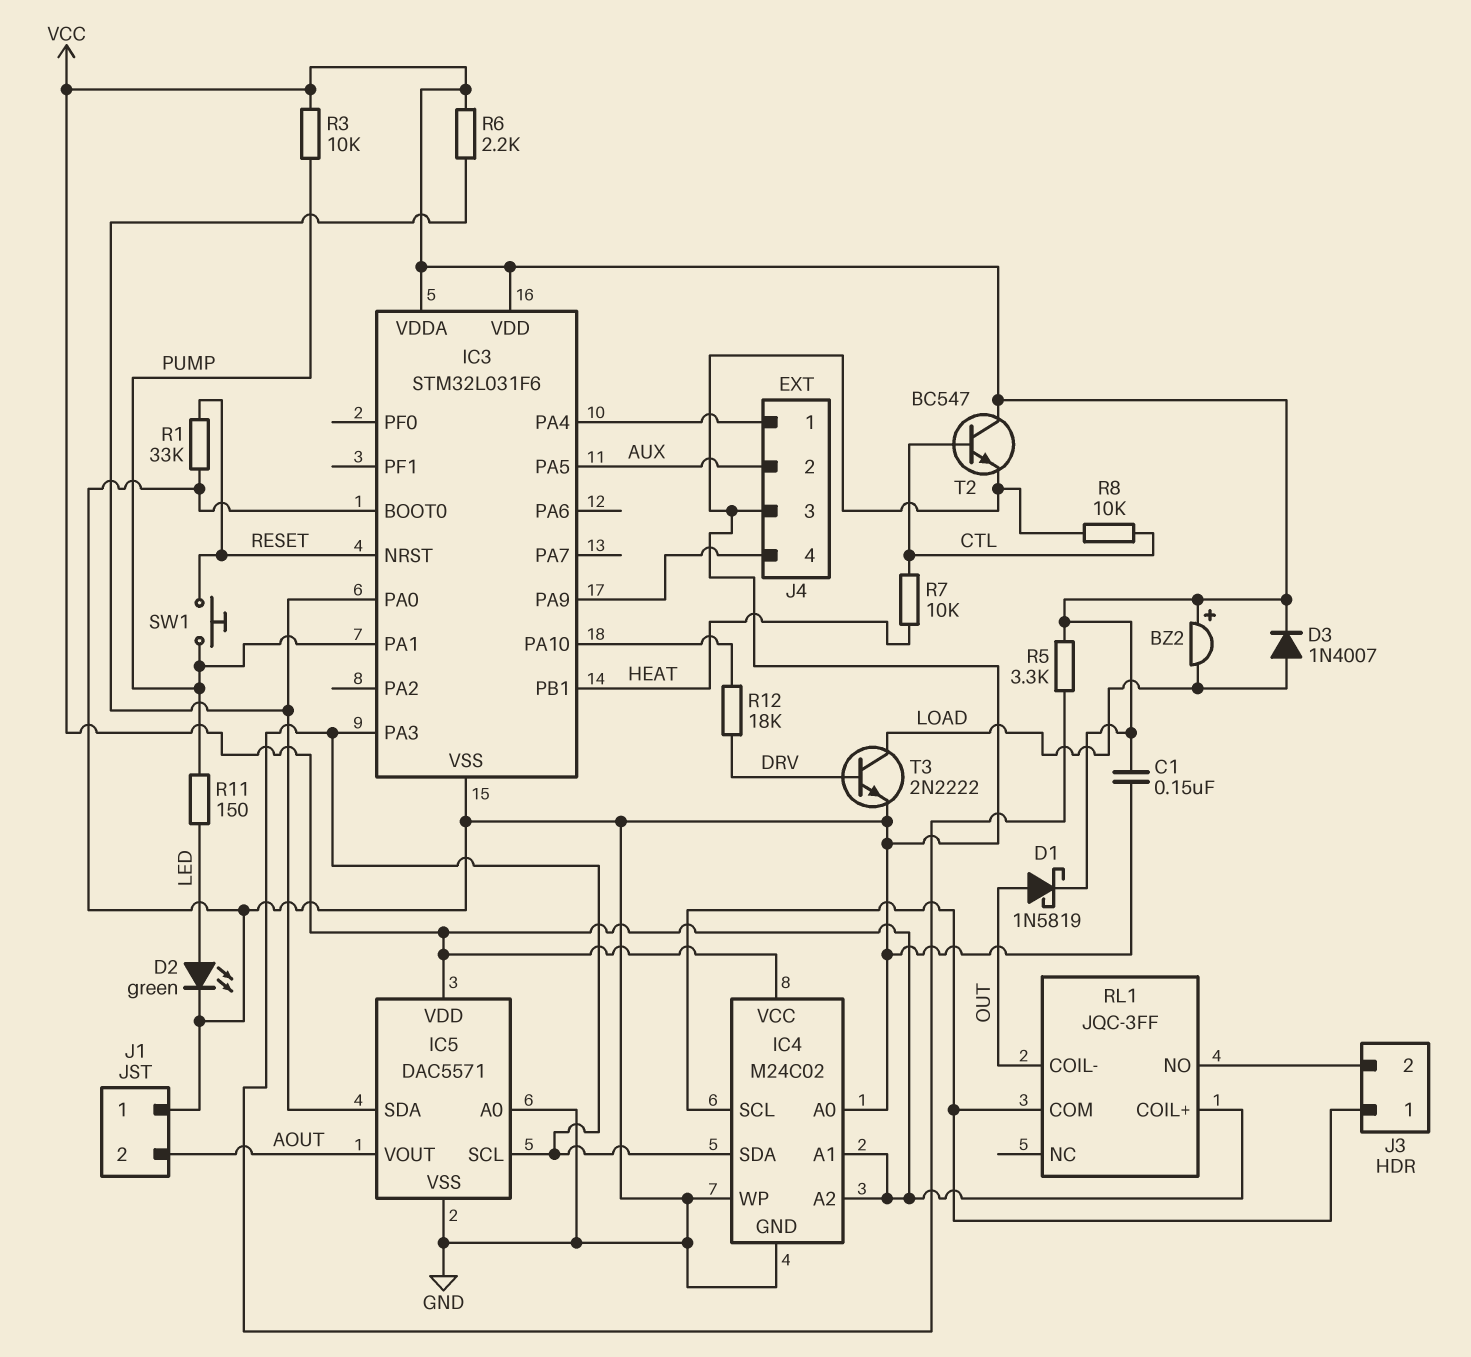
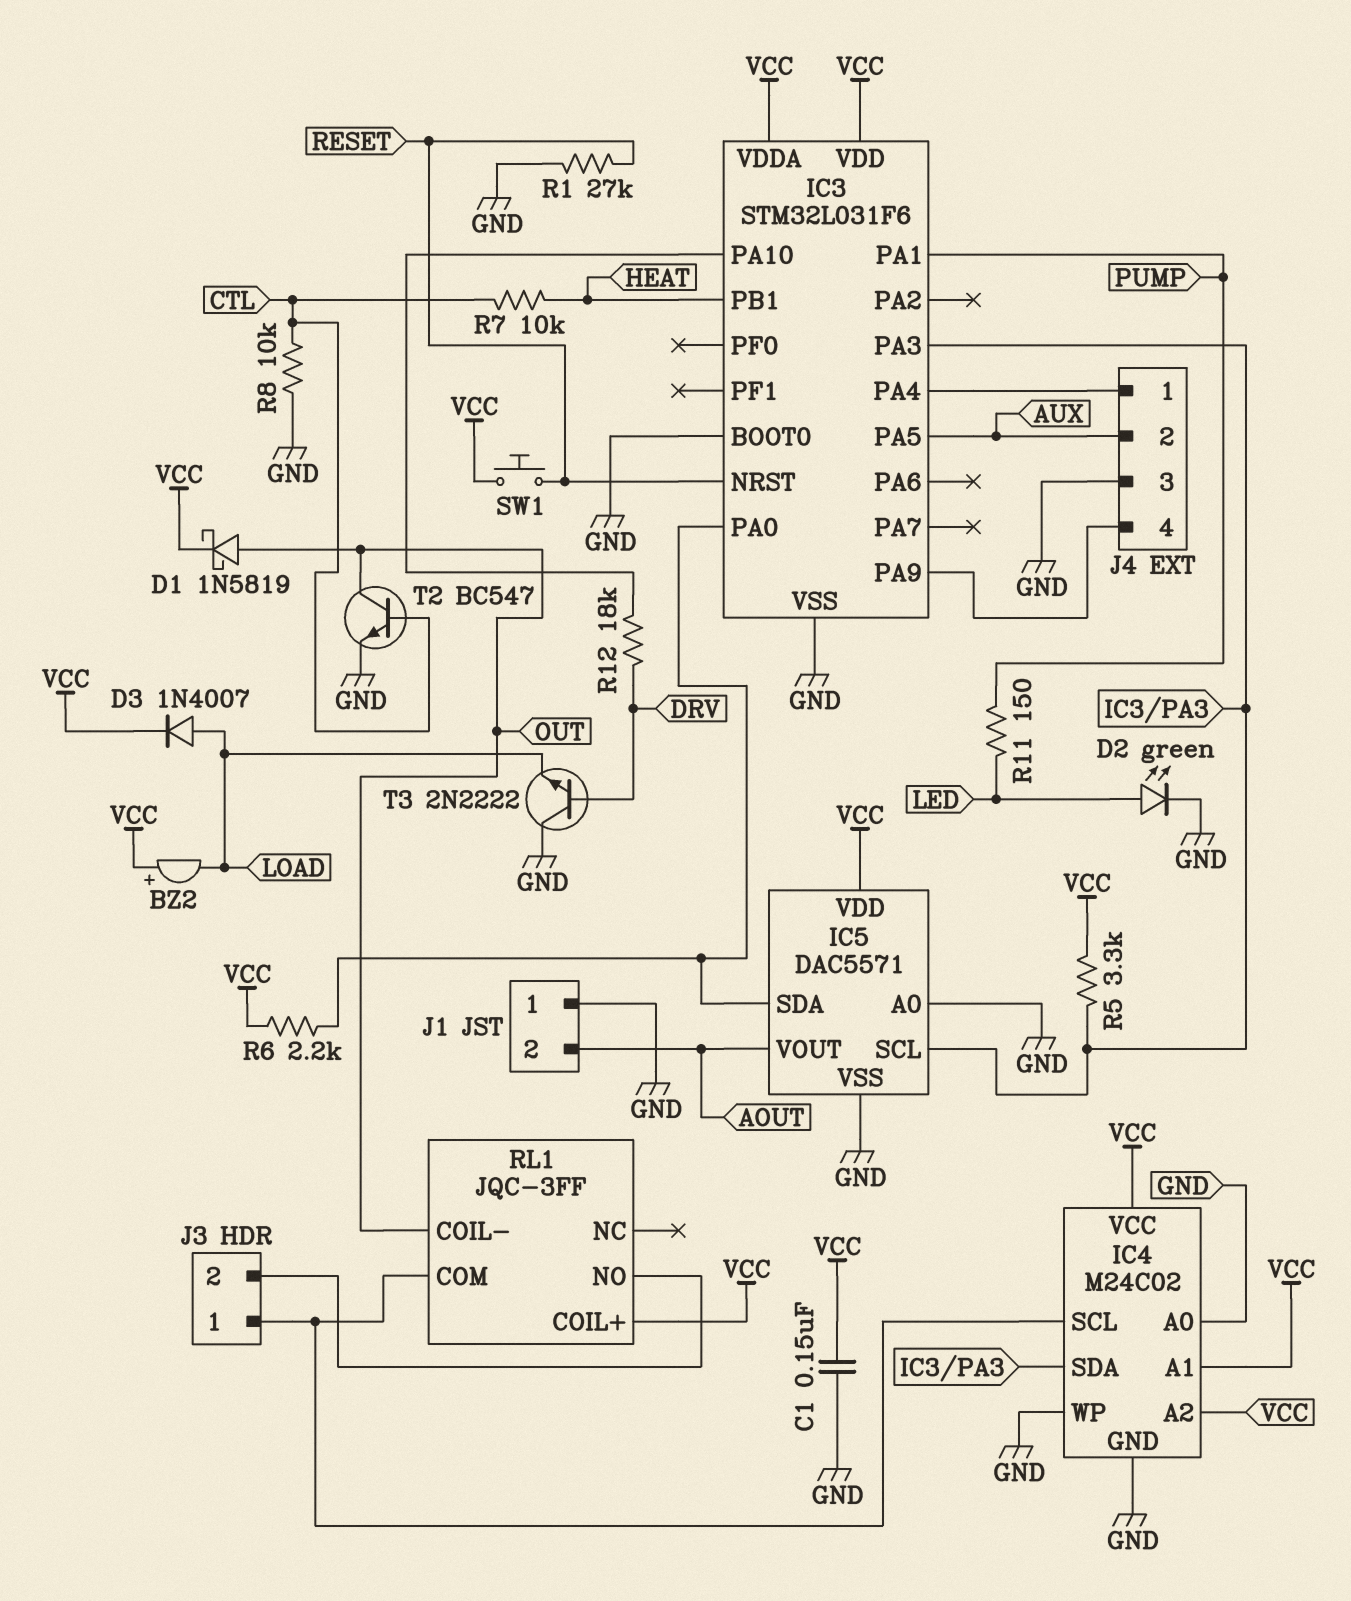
R1: 33k (GND, RESET) -> 27k (GND, RESET)
R3: 10k (PUMP, VCC) -> none
SW1: button (PUMP, RESET) -> button (RESET, VCC)
T2: NPN BC547 (B CTL, C VCC, E GND) -> NPN BC547 (B CTL, C OUT, E GND)
T3: NPN 2N2222 (B DRV, C LOAD, E GND) -> NPN 2N2222 (B DRV, C GND, E LOAD)

